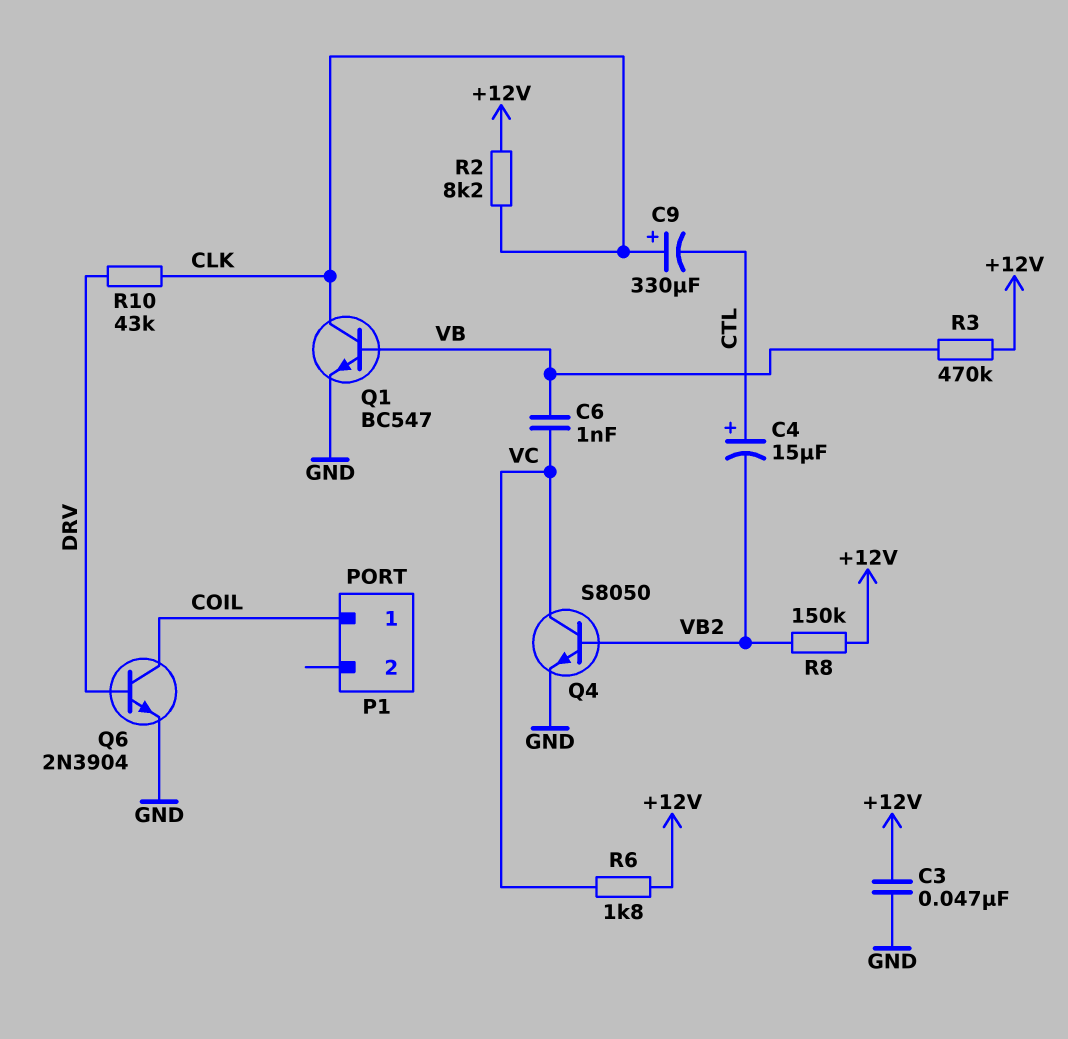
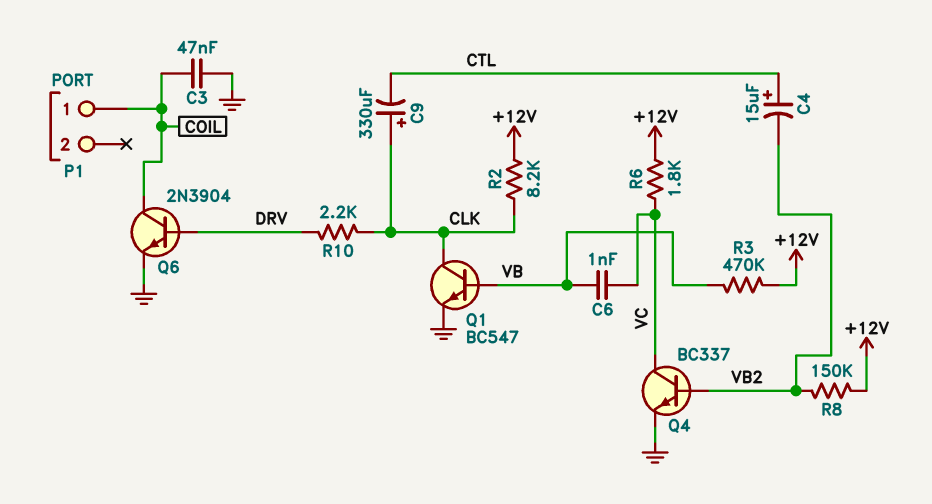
C3: 47nF (+12V, GND) -> 47nF (COIL, GND)
Q4: NPN S8050 (B VB2, C VC, E GND) -> NPN BC337 (B VB2, C VC, E GND)
R10: 43k (CLK, DRV) -> 2.2k (CLK, DRV)

